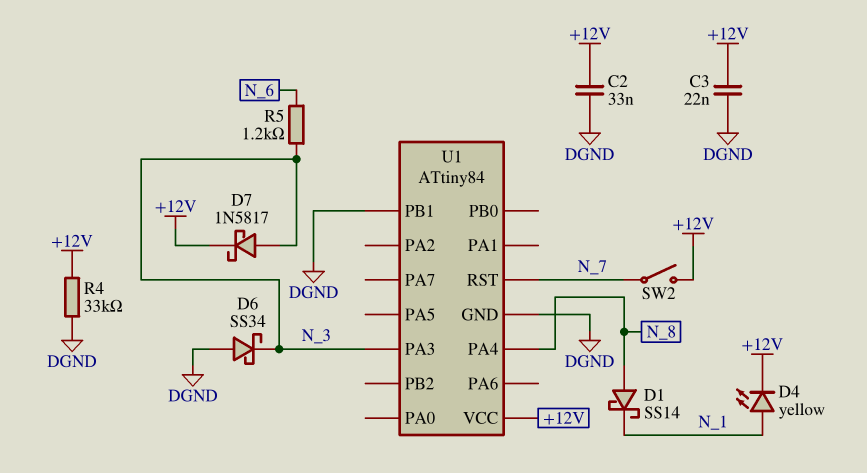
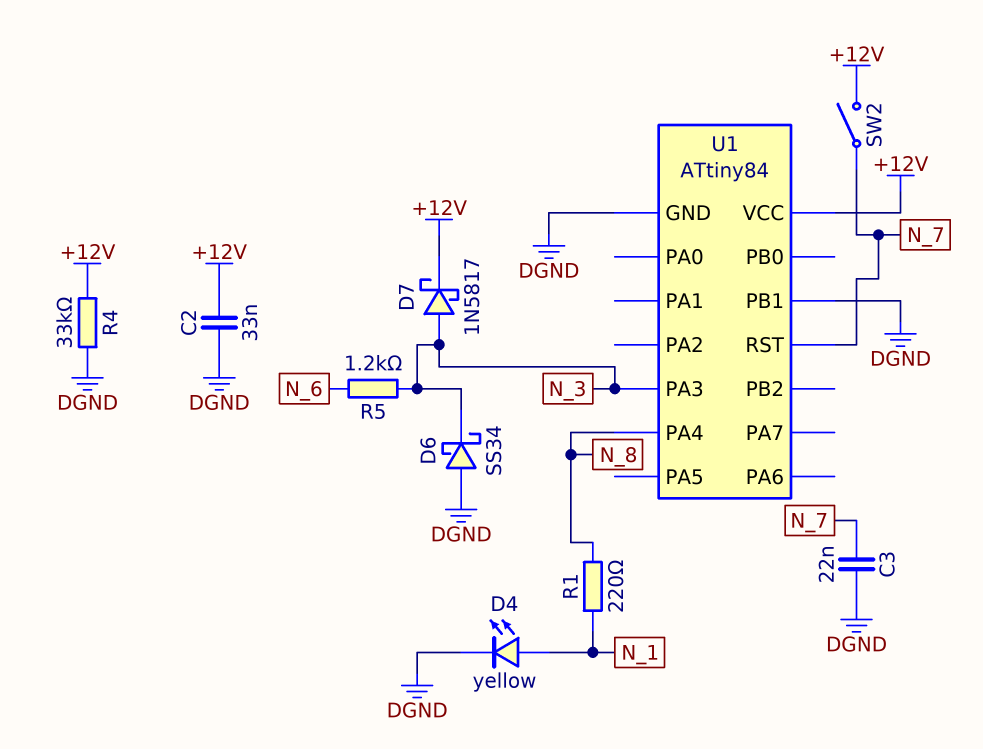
C3: 22nF (+12V, DGND) -> 22nF (DGND, N_7)
D1: schottky SS14 (A N_8, K N_1) -> none
D4: LED yellow (A N_1, K +12V) -> LED yellow (A N_1, K DGND)
R1: none -> 220 (N_1, N_8)

